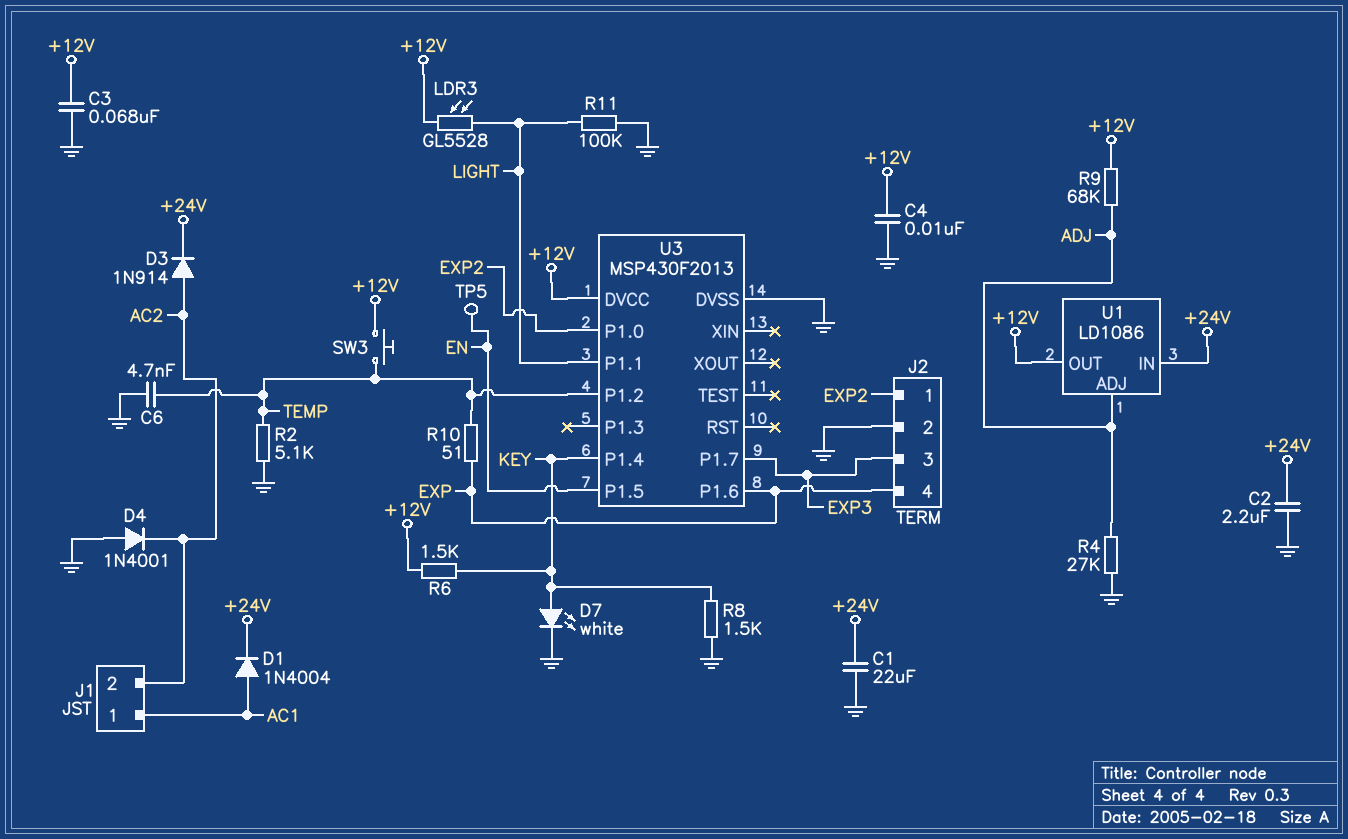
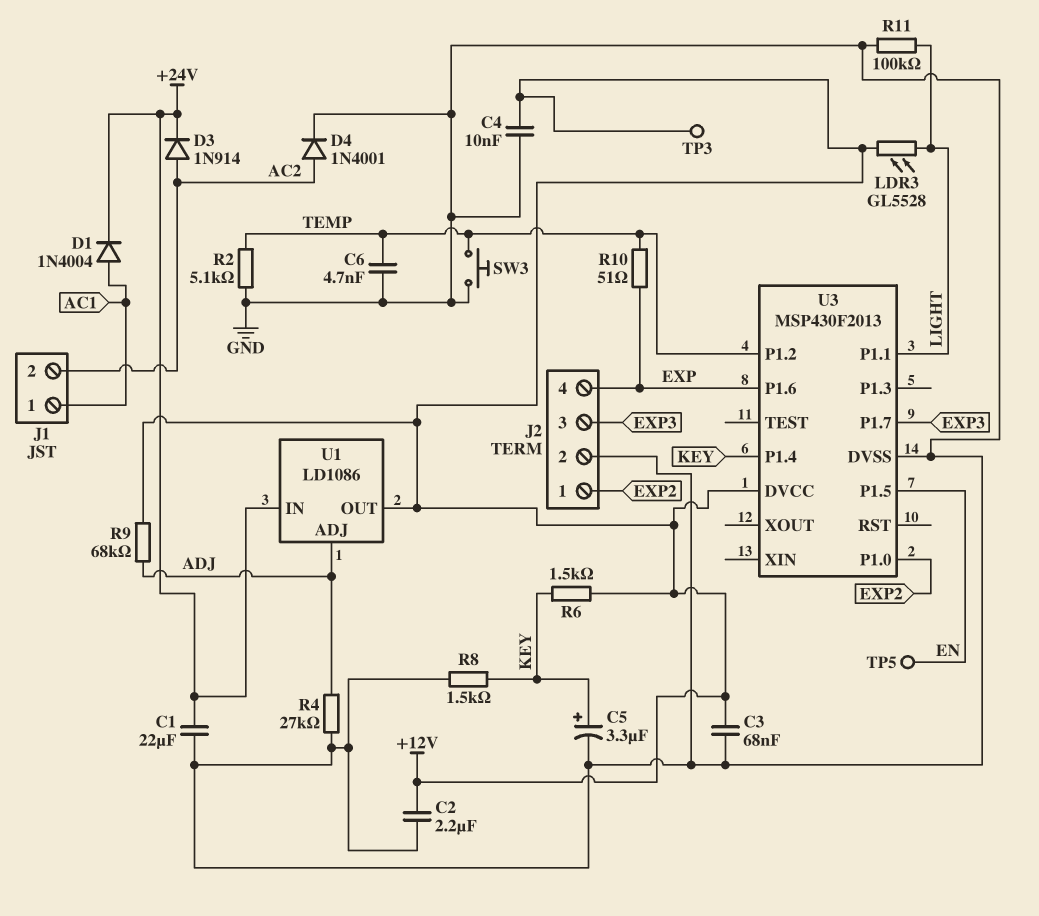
C2: 2.2uF (+24V, GND) -> 2.2uF (+12V, GND)
C5: none -> 3.3uF (plus KEY, minus GND)
D4: diode 1N4001 (A GND, K AC2) -> diode 1N4001 (A AC2, K GND)
D7: LED white (A KEY, K GND) -> none
SW3: button (+12V, TEMP) -> button (GND, TEMP)
TP3: none -> test point (+12V)

